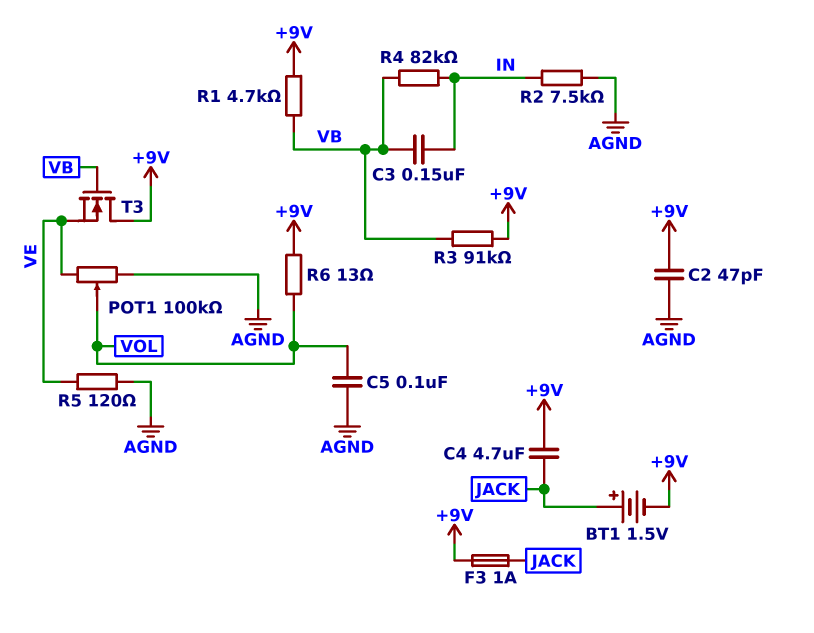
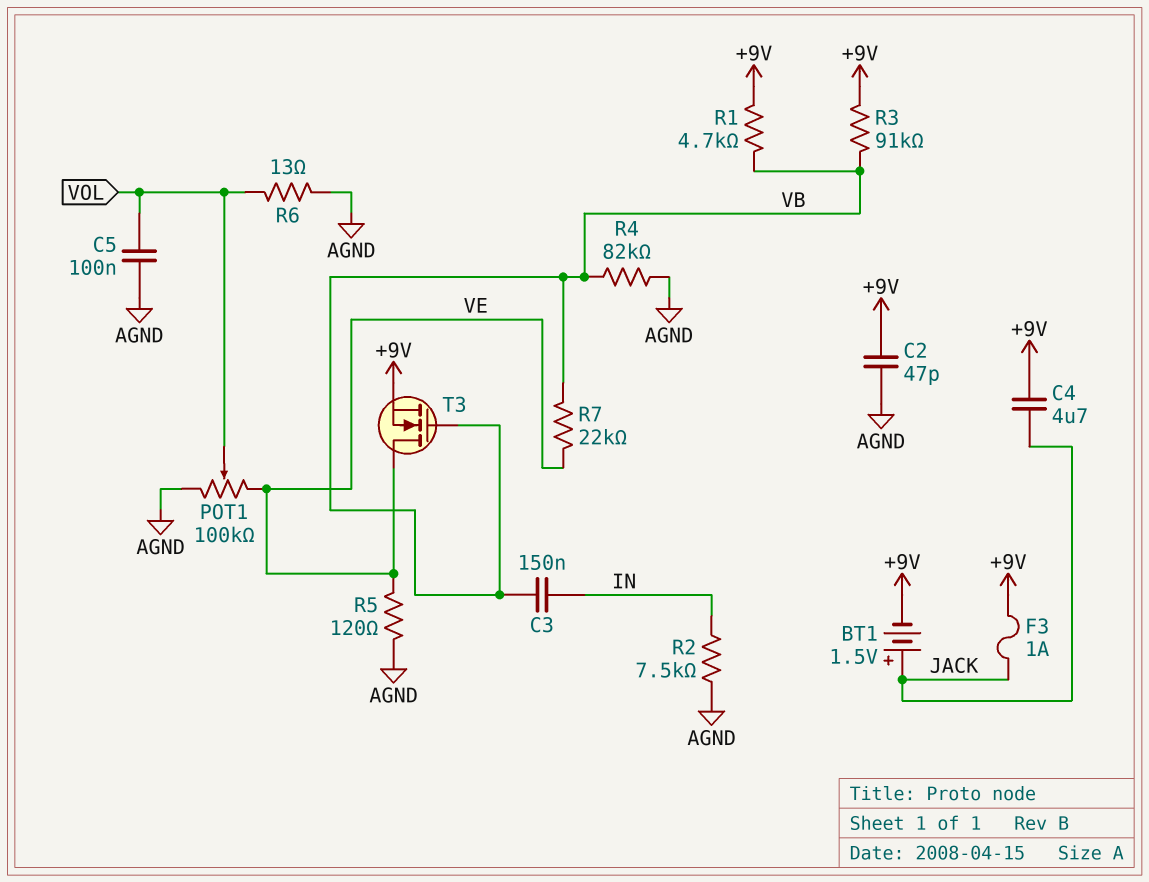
R4: 82k (IN, VB) -> 82k (AGND, VB)
R6: 13 (+9V, VOL) -> 13 (AGND, VOL)
R7: none -> 22k (VB, VE)
T3: NMOS (G VB, D +9V, S VE) -> NMOS (G VB, D VE, S +9V)

